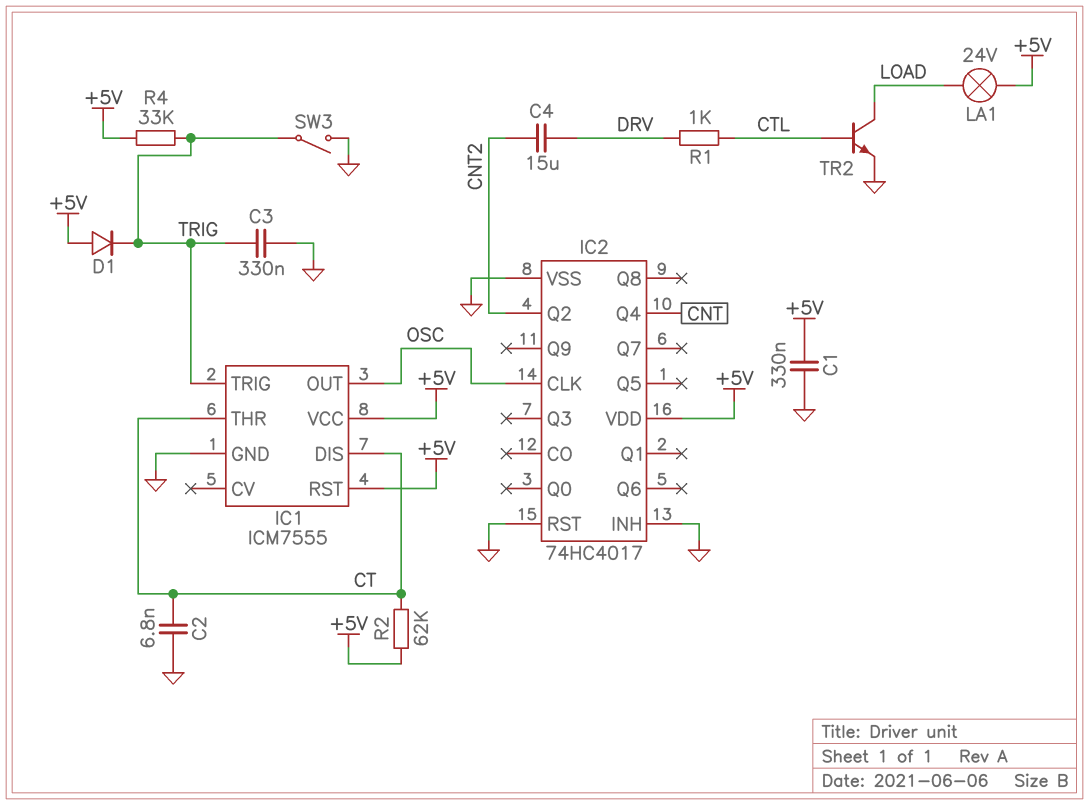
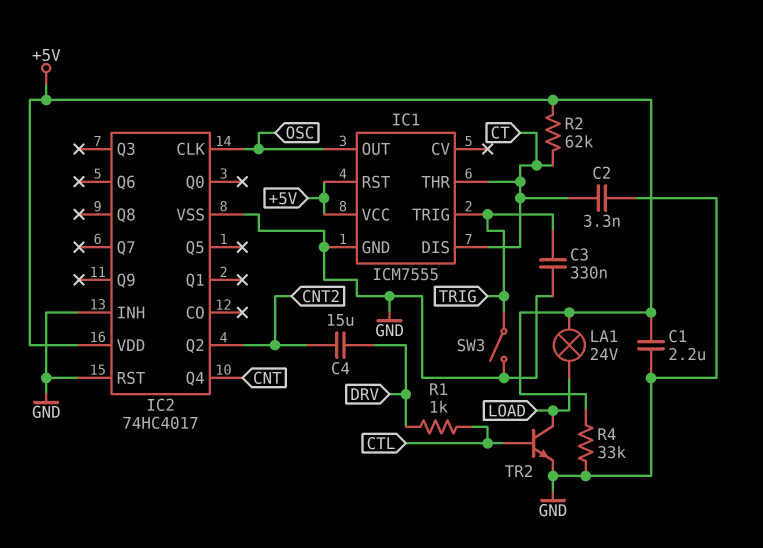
C1: 330nF (+5V, GND) -> 2.2uF (+5V, GND)
C2: 6.8nF (CT, GND) -> 3.3nF (CT, GND)
D1: diode (A +5V, K TRIG) -> none
R4: 33k (+5V, TRIG) -> 33k (+5V, GND)

